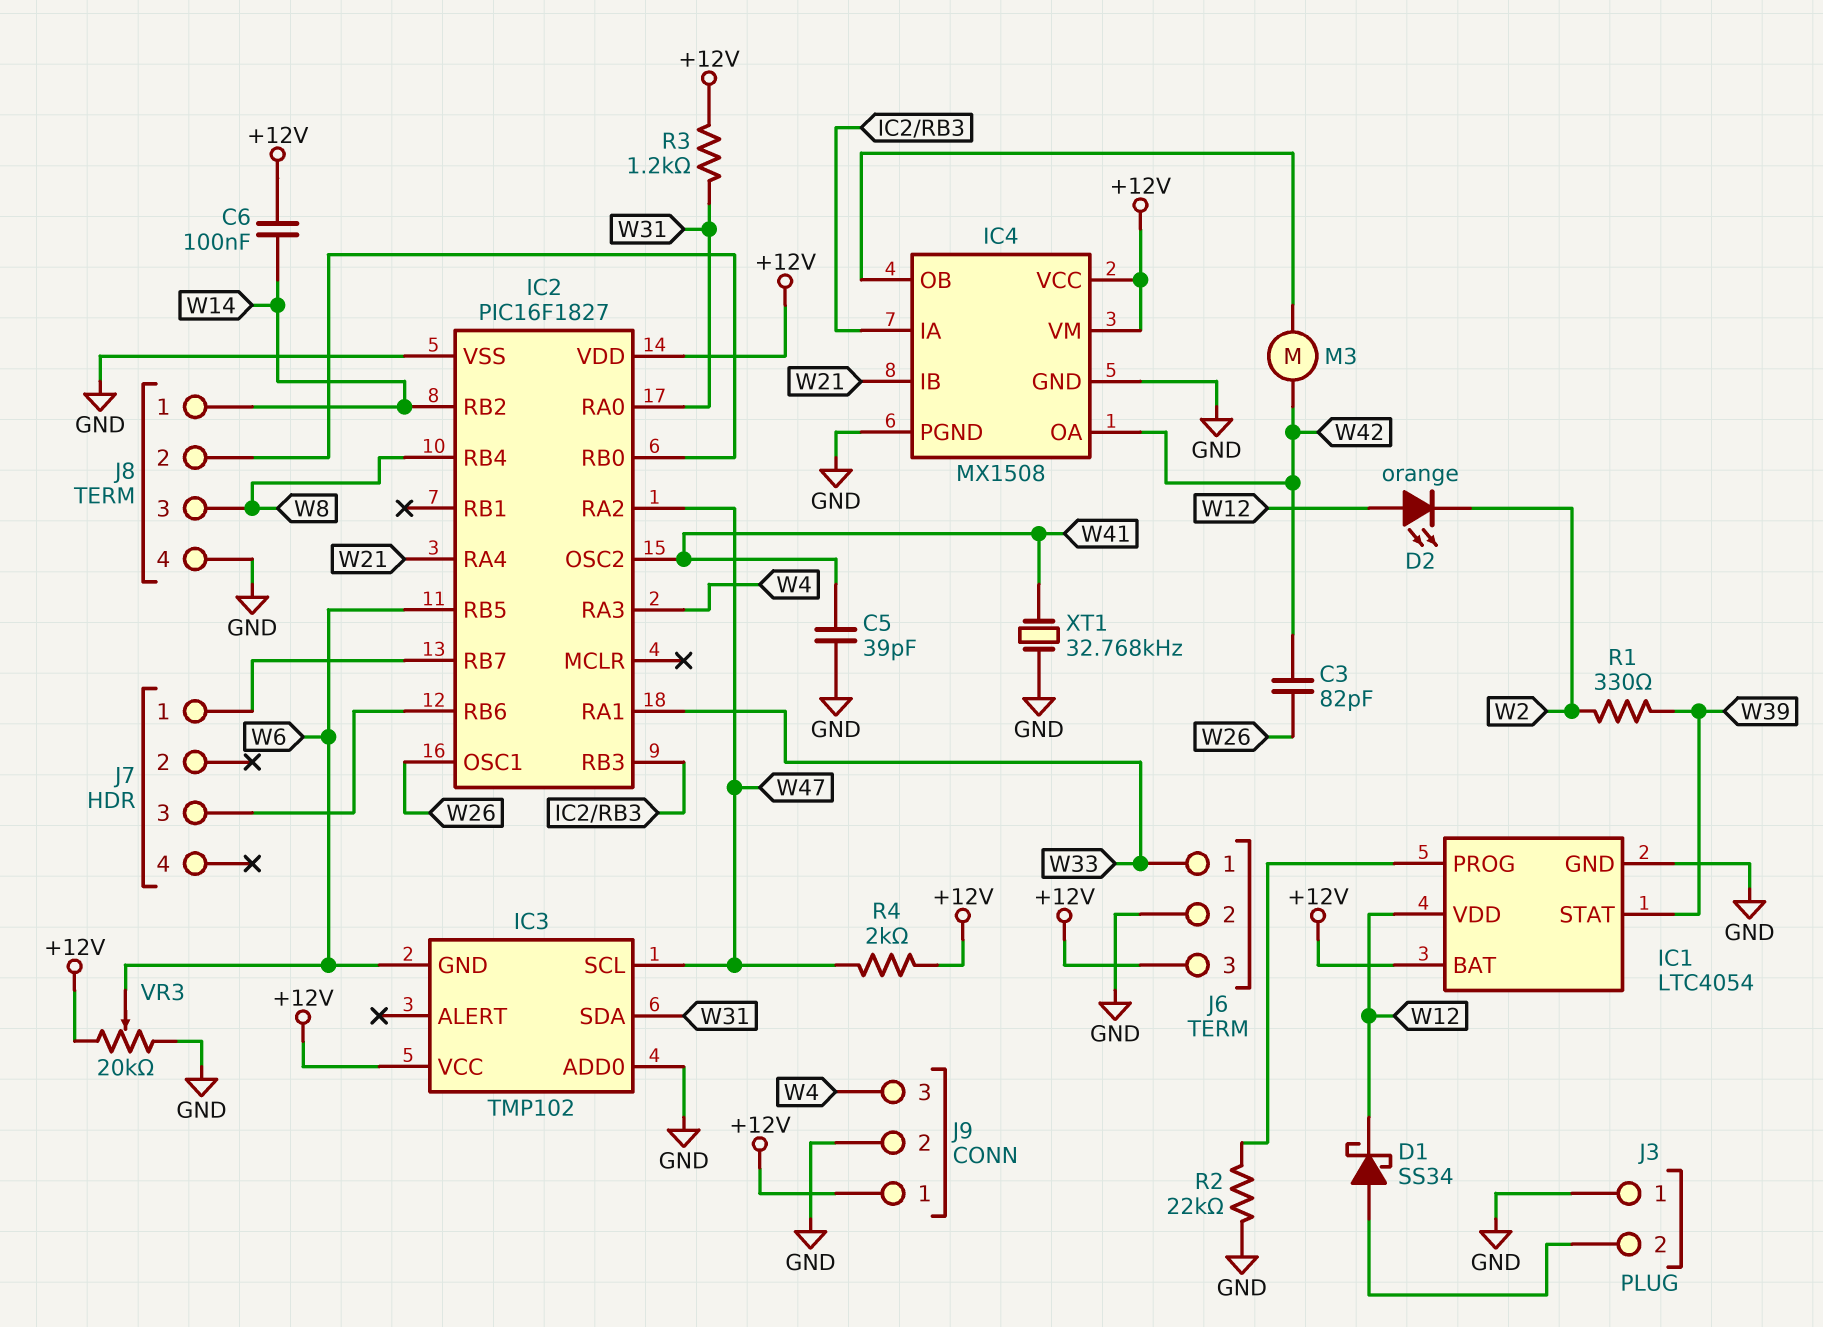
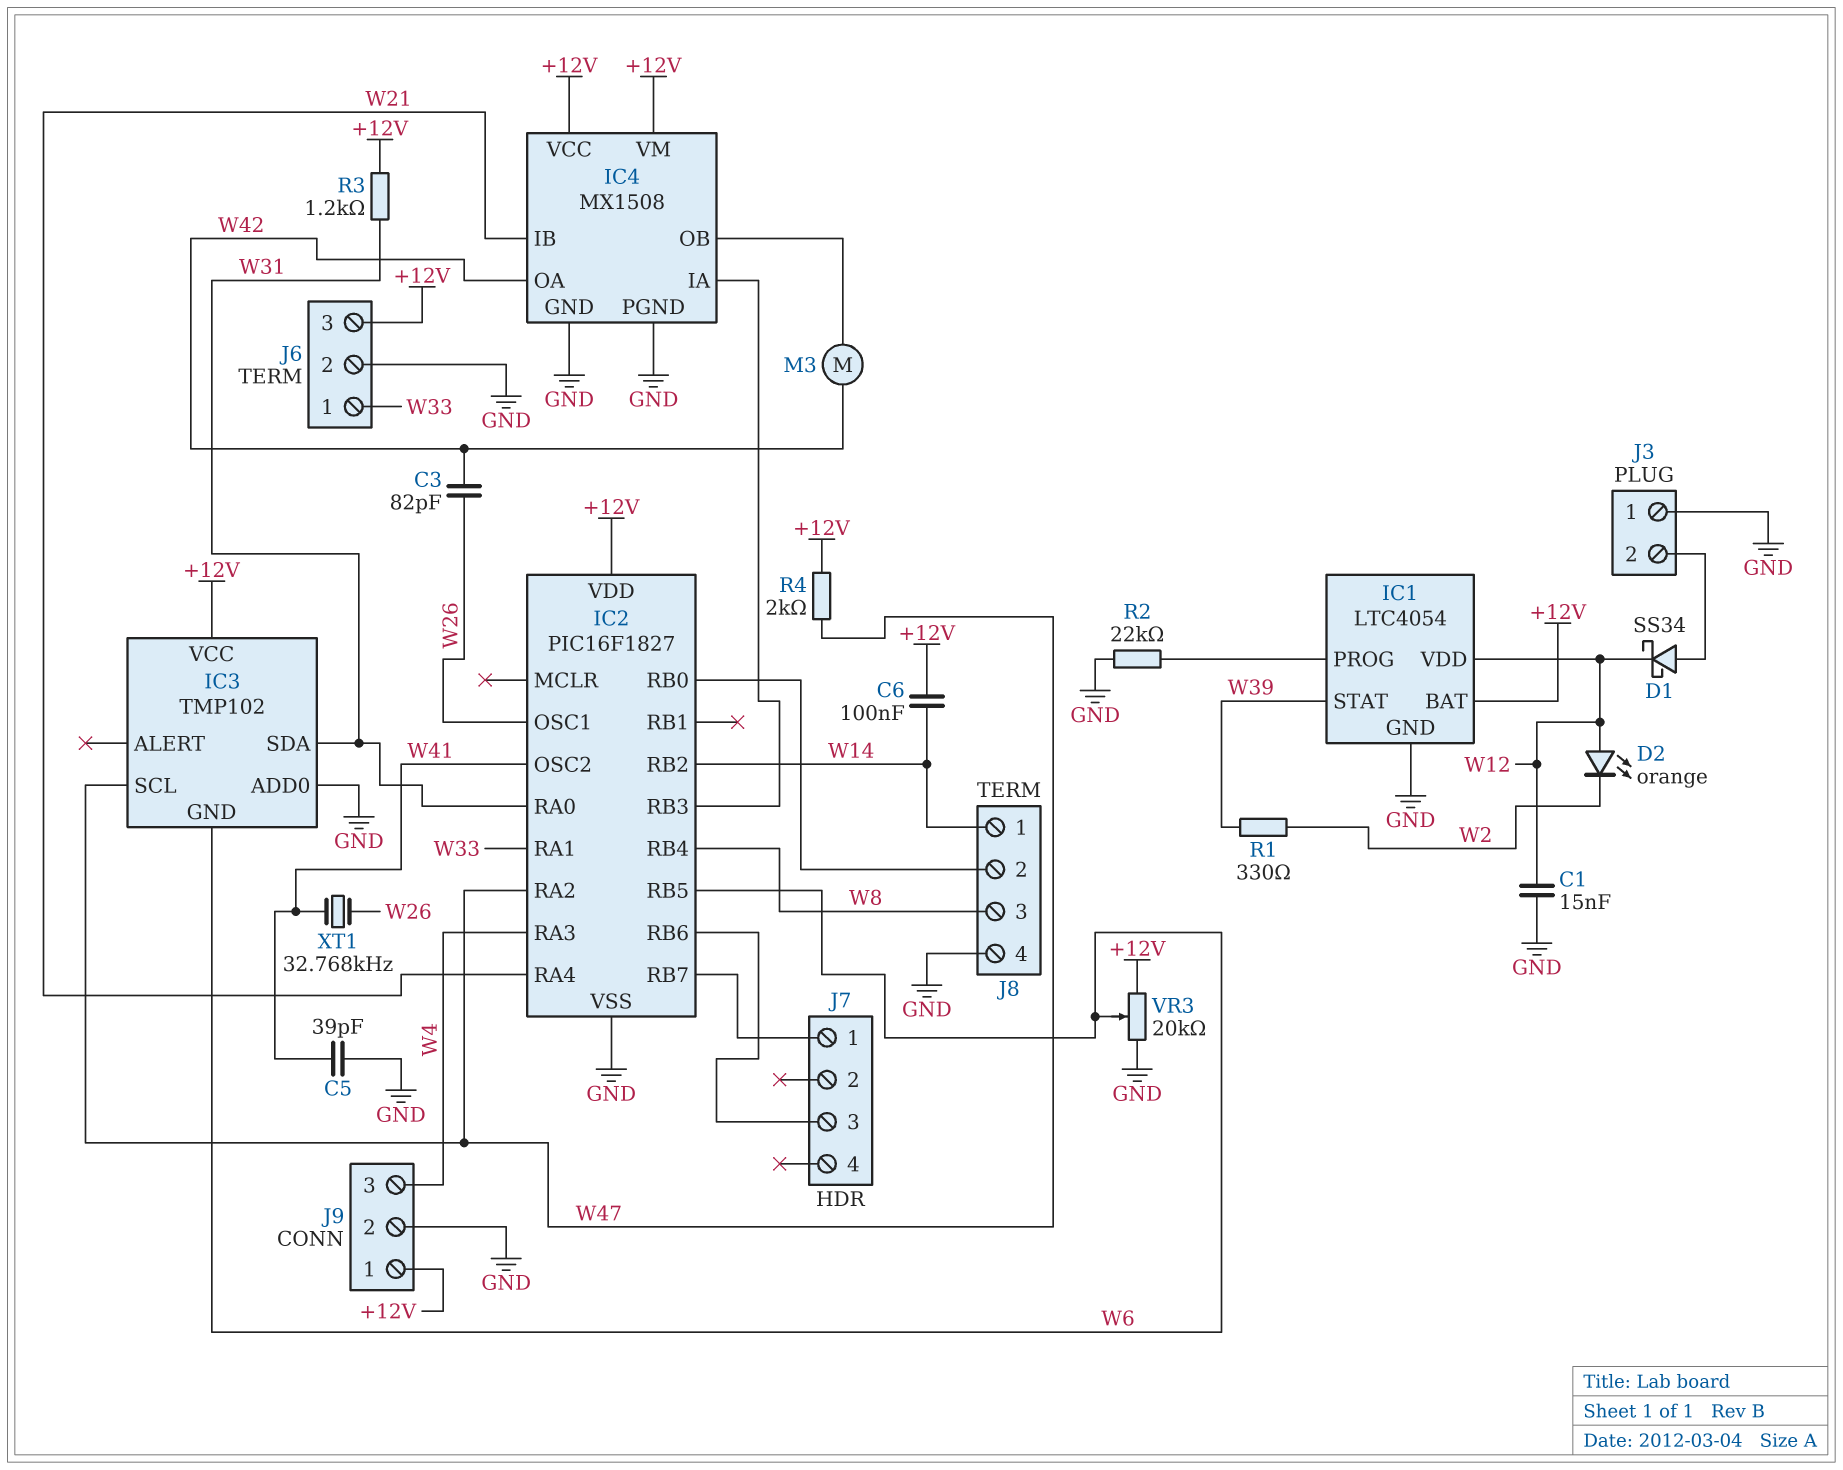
C1: none -> 15nF (GND, W12)
XT1: 32.768kHz (GND, W41) -> 32.768kHz (W26, W41)

